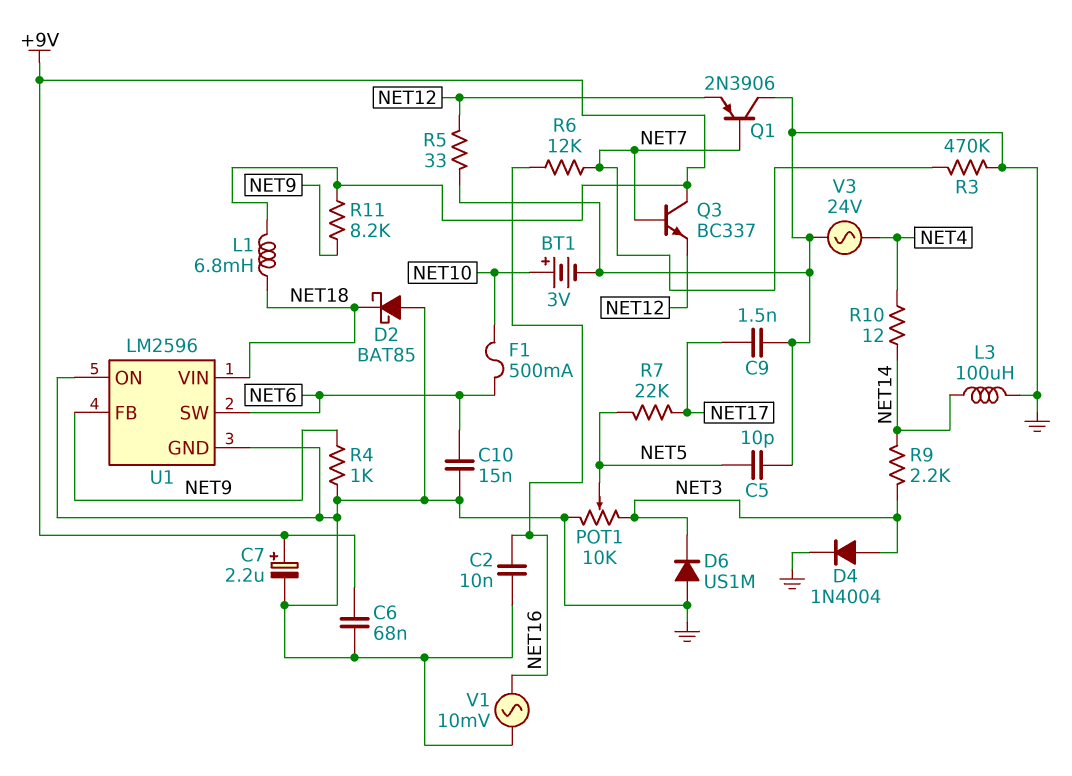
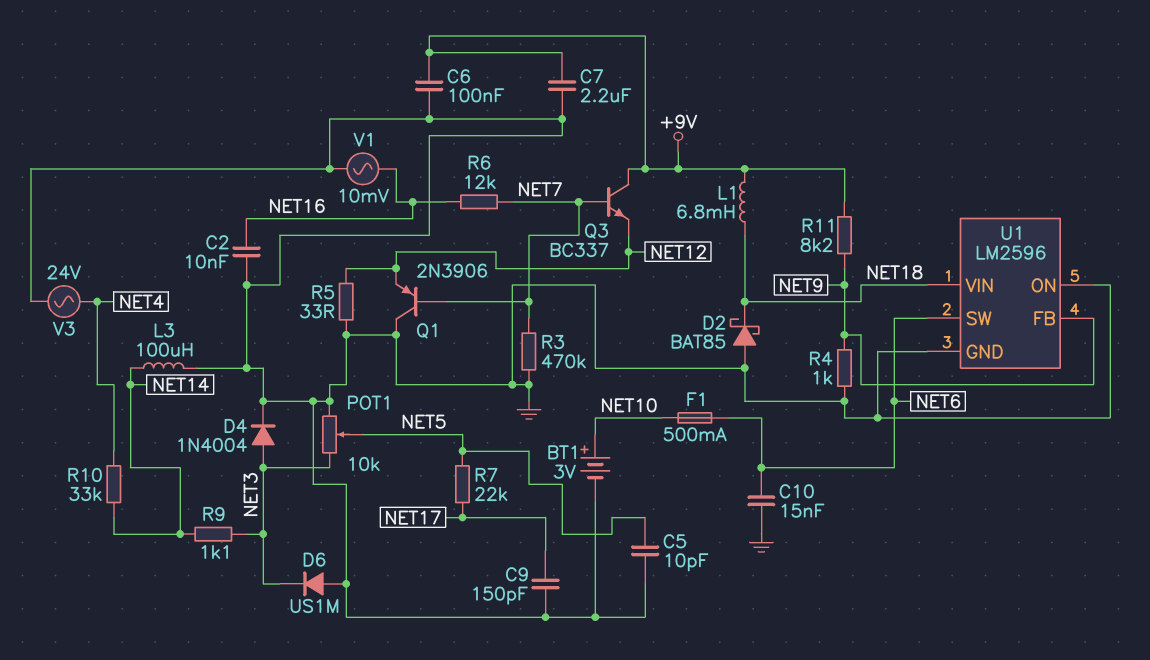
C6: 68nF (+9V, GND) -> 100nF (+9V, GND)
C7: 2.2uF (plus +9V, minus GND) -> 2.2uF (+9V, GND)
C9: 1.5nF (GND, NET17) -> 150pF (GND, NET17)
R9: 2.2k (NET3, NET14) -> 1.1k (NET3, NET14)
R10: 12 (NET4, NET14) -> 33k (NET4, NET14)

